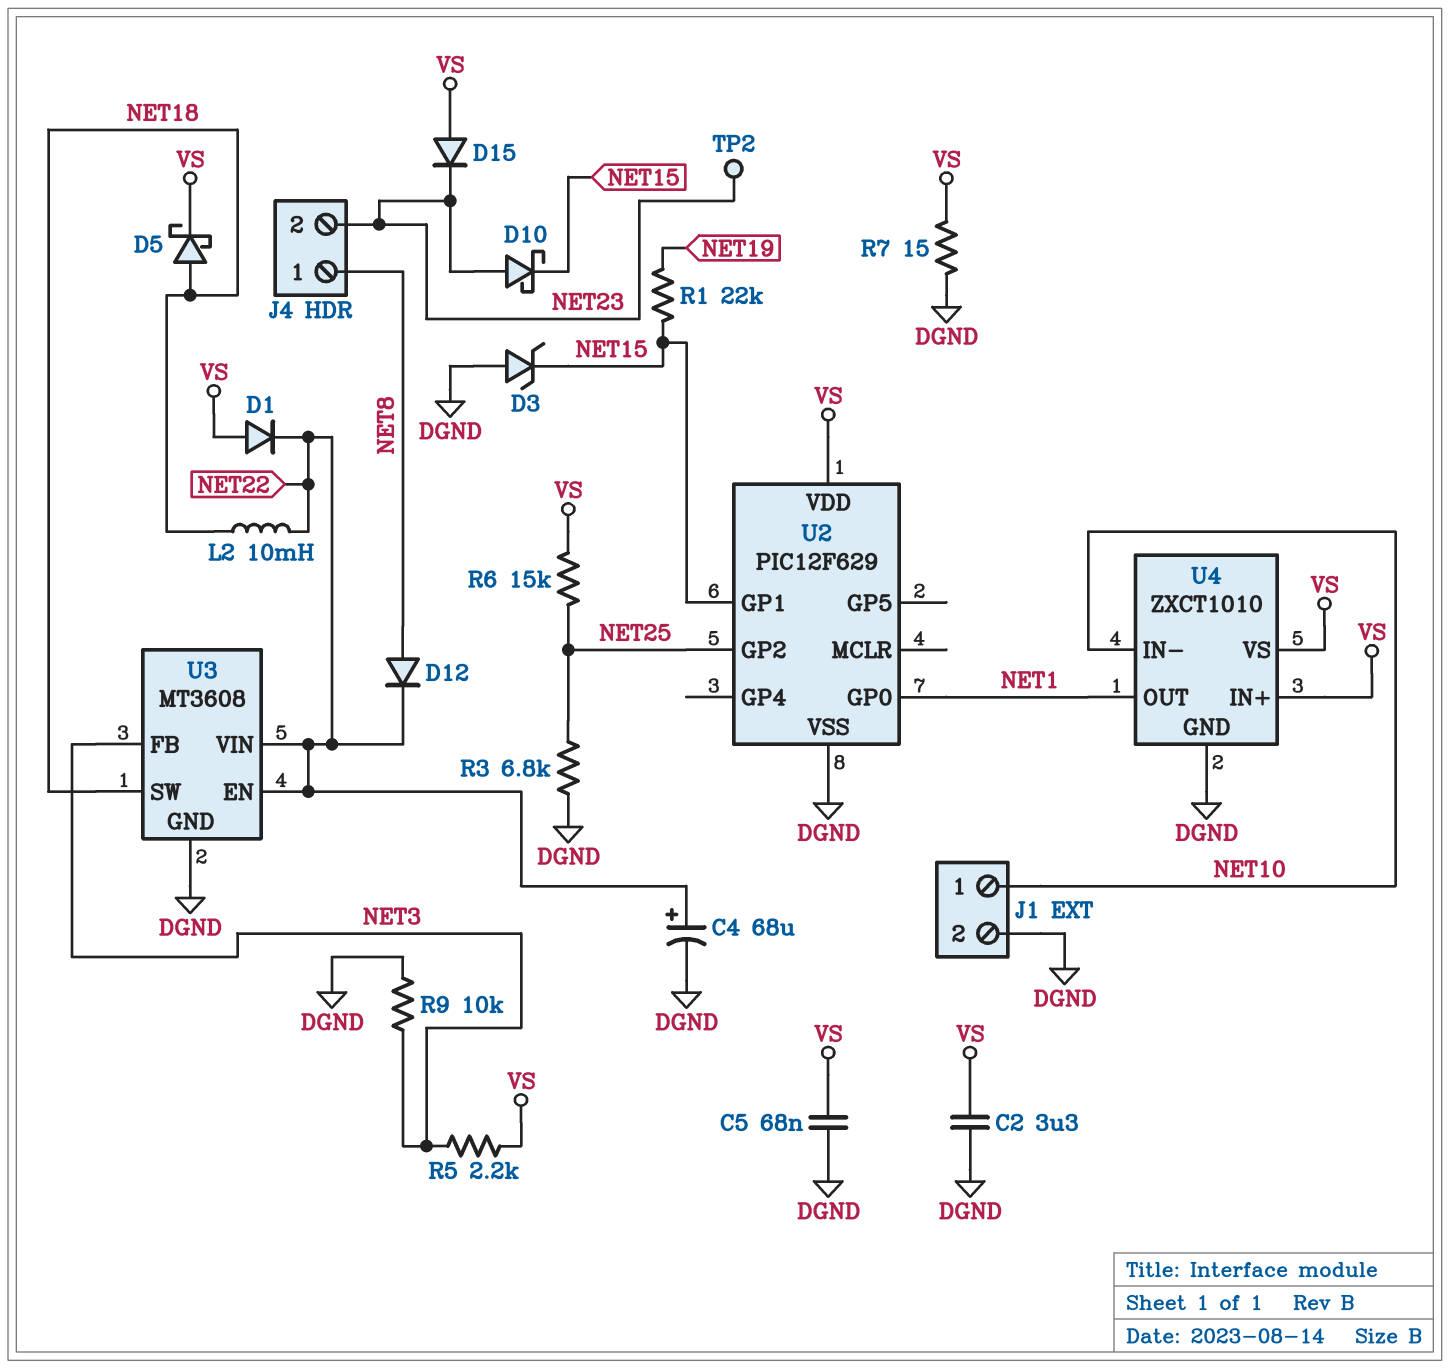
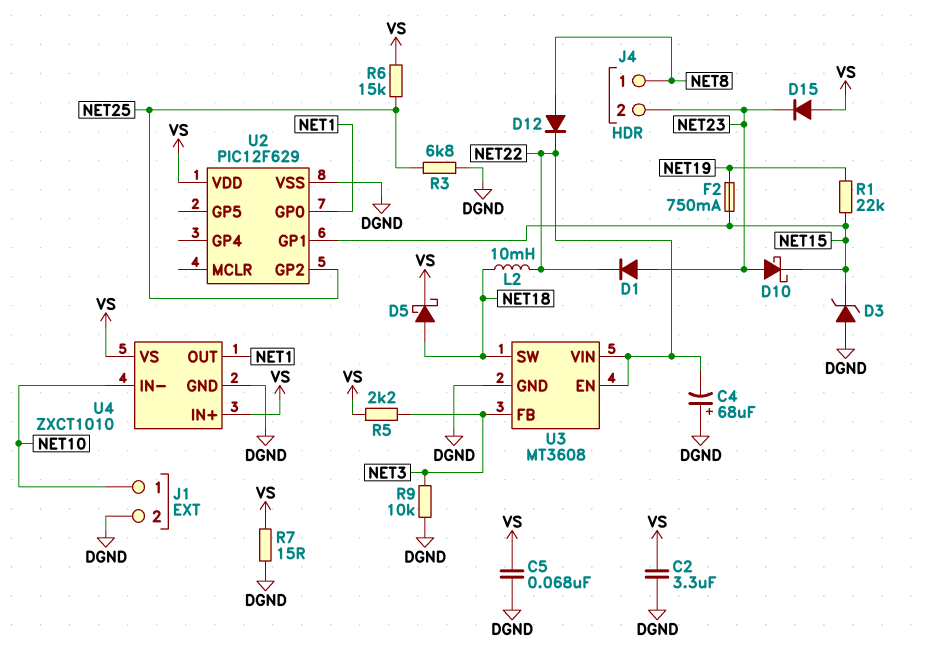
C4: 68uF (plus NET22, minus DGND) -> 68uF (plus DGND, minus NET22)
D1: diode (A VS, K NET22) -> diode (A NET23, K NET22)
F2: none -> 750mA (NET15, NET19)
TP2: test point (NET23) -> none

